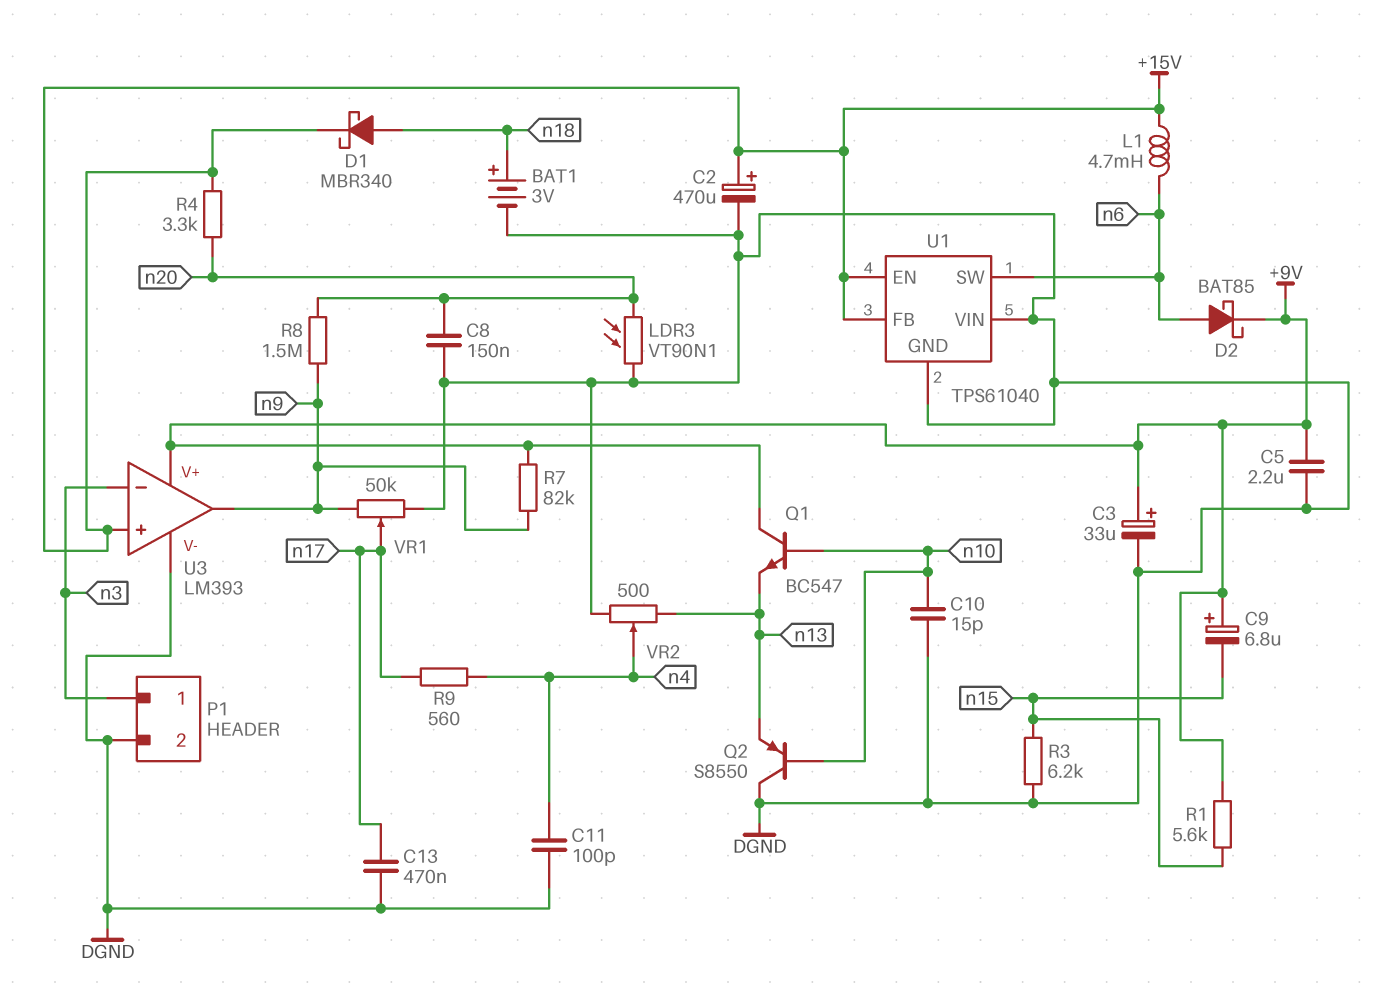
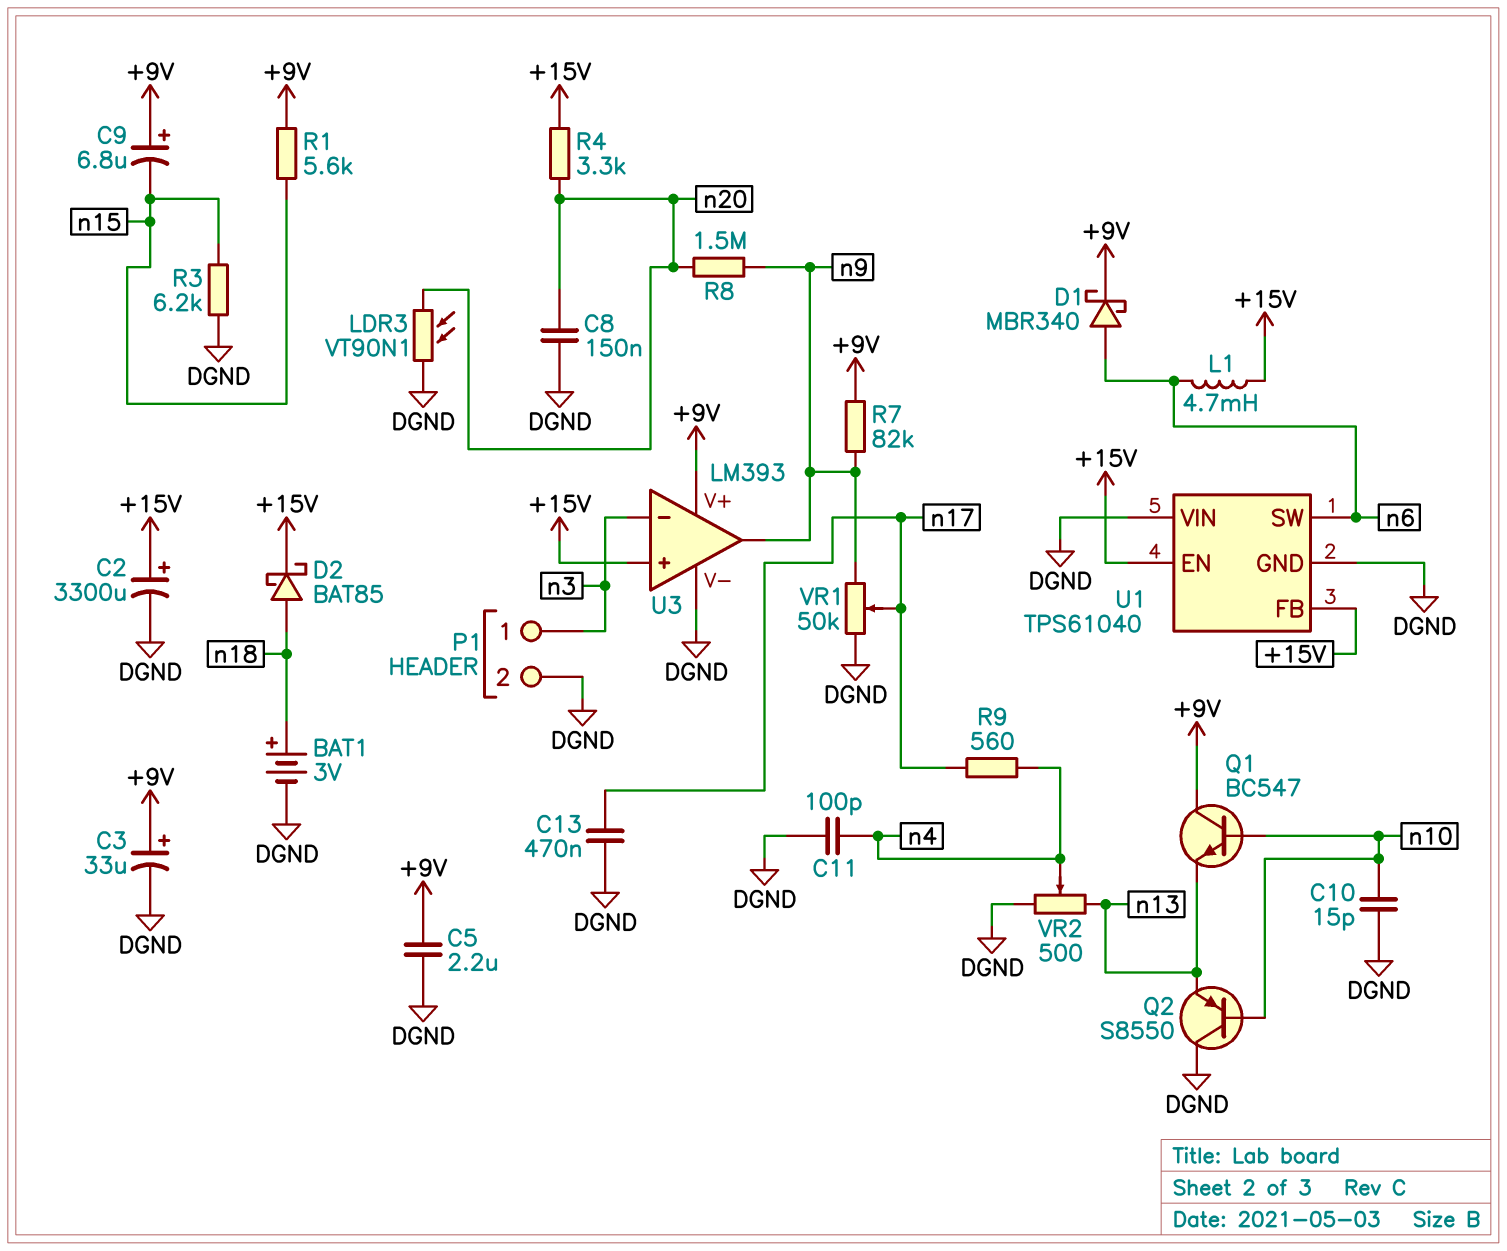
C2: 470uF (plus +15V, minus DGND) -> 3300uF (plus +15V, minus DGND)
D1: schottky MBR340 (A n18, K +15V) -> schottky MBR340 (A n6, K +9V)
D2: schottky BAT85 (A n6, K +9V) -> schottky BAT85 (A n18, K +15V)

